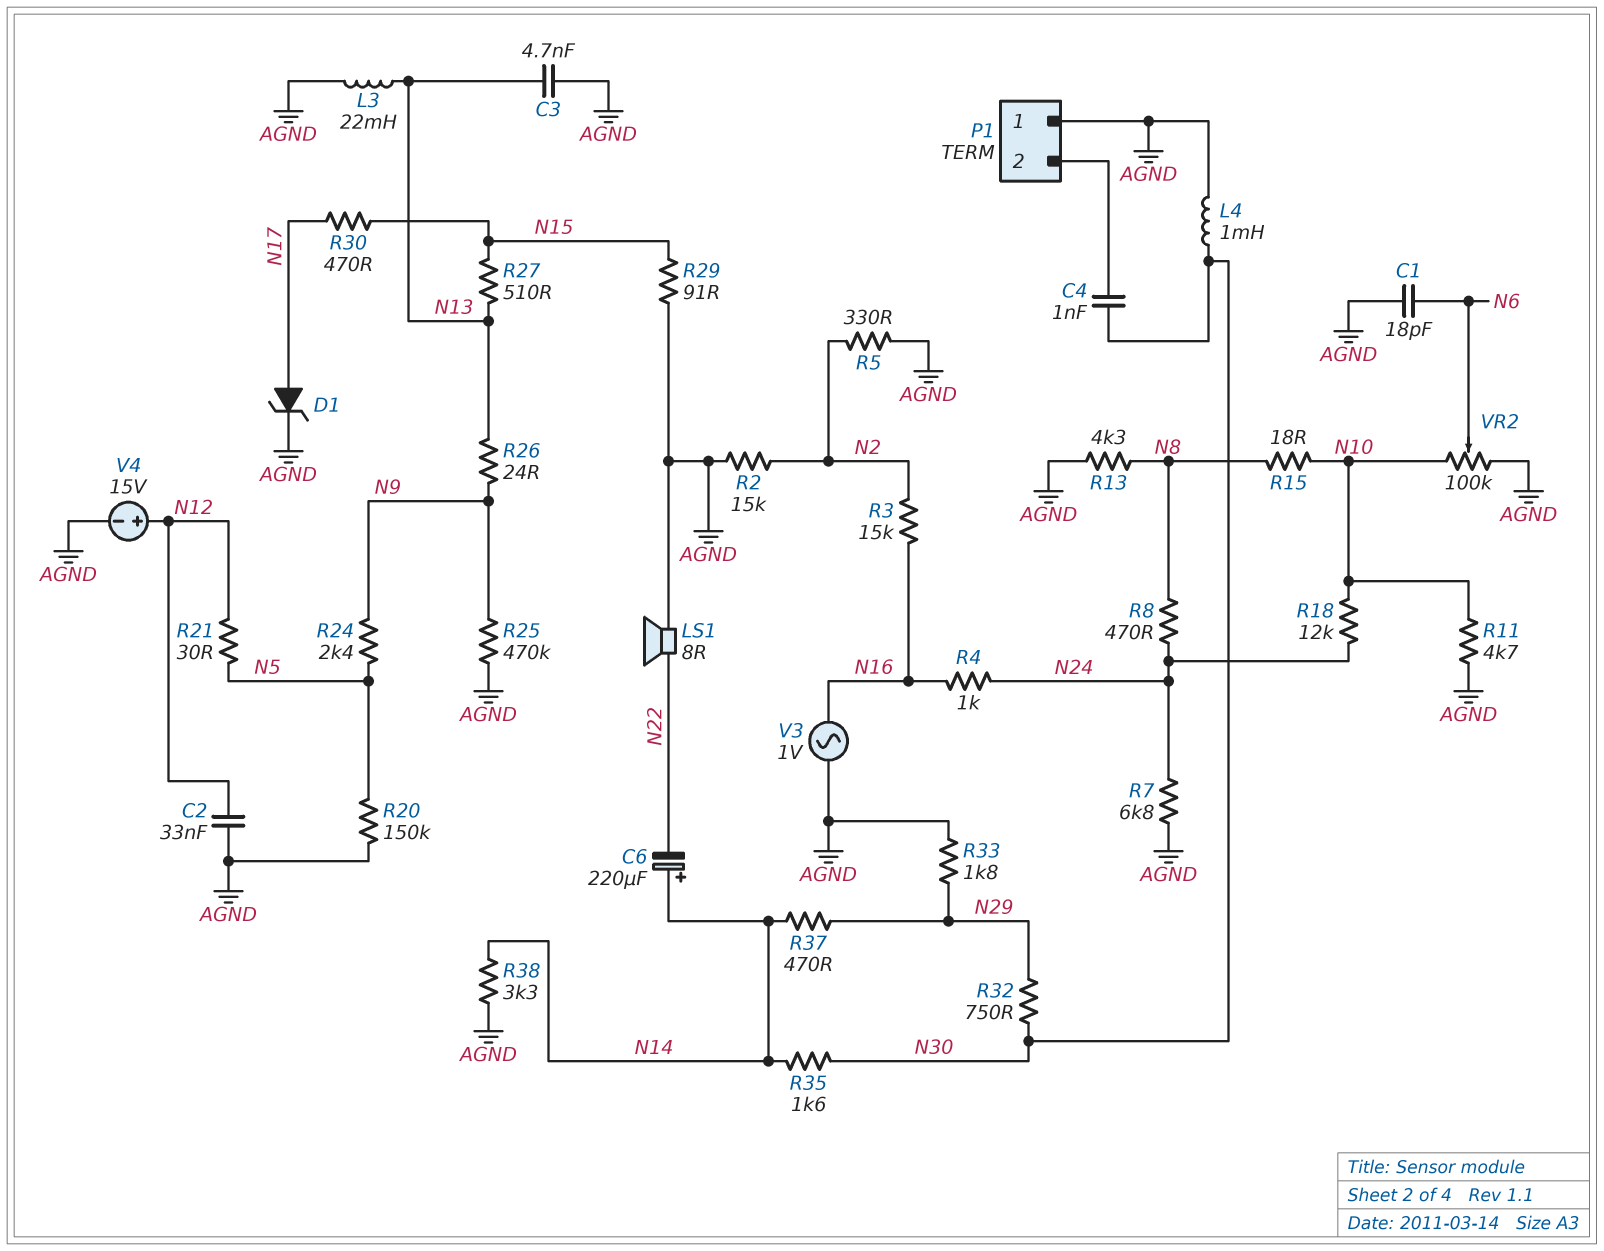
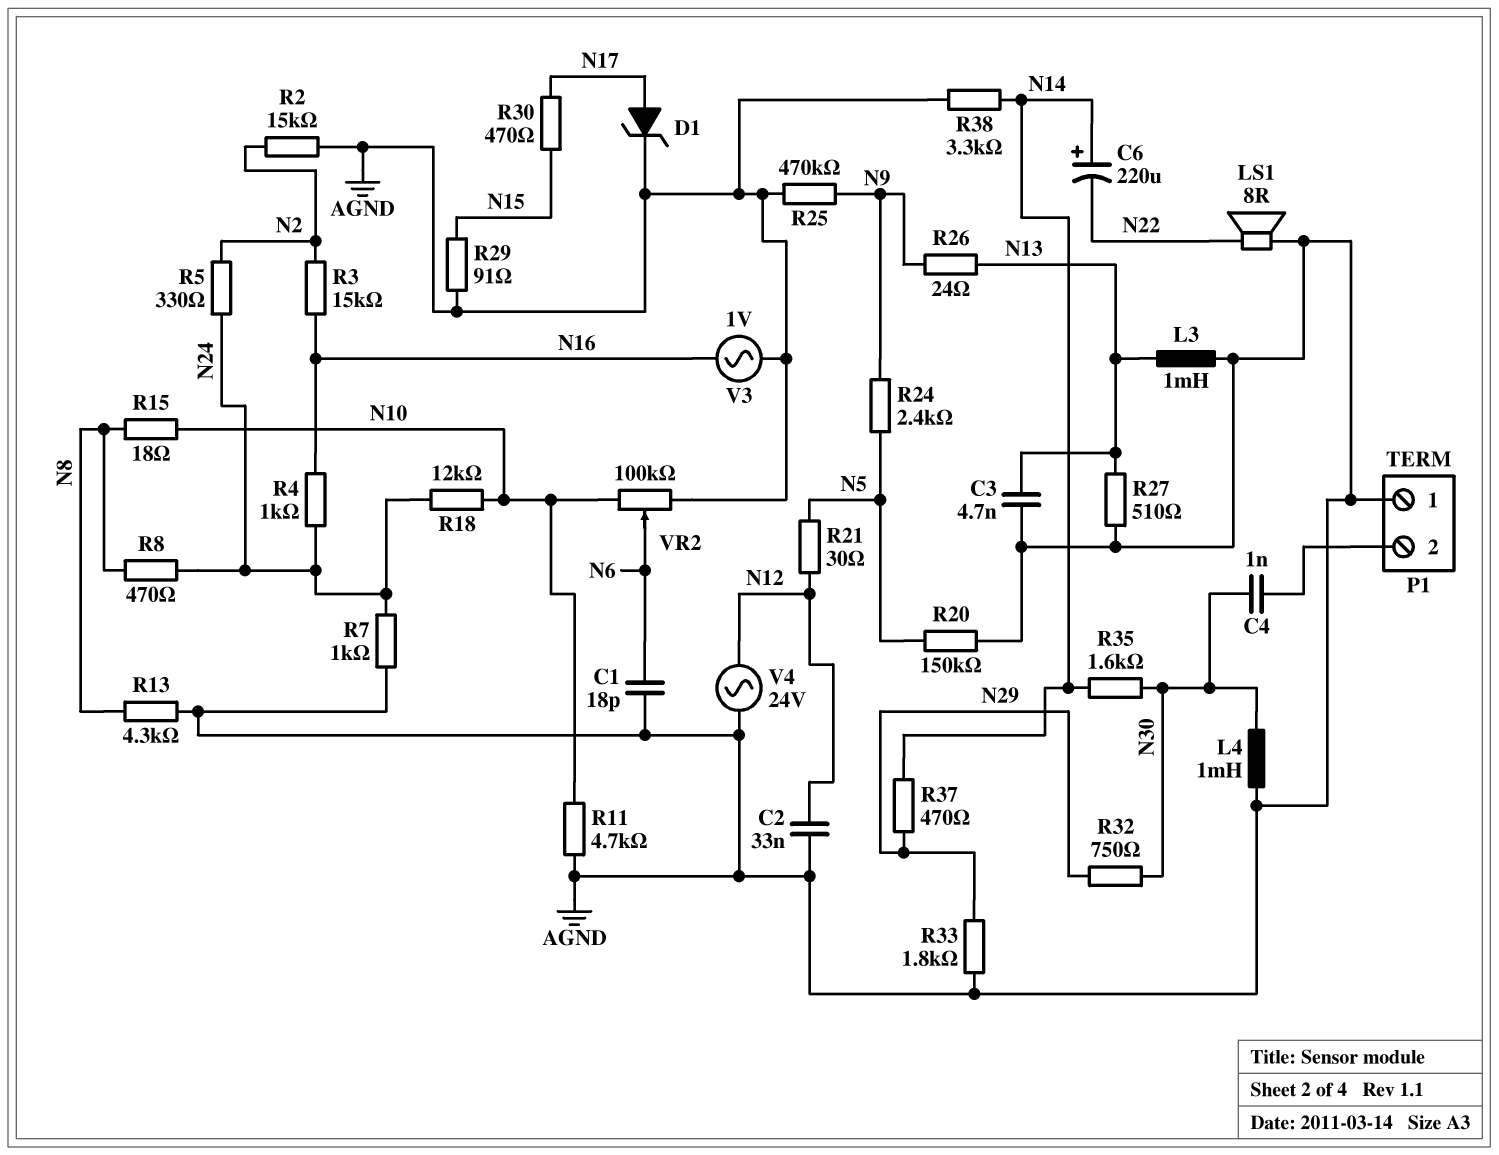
L3: 22mH (AGND, N13) -> 1mH (AGND, N13)
R5: 330 (AGND, N2) -> 330 (N2, N24)
R7: 6.8k (AGND, N24) -> 1k (AGND, N24)
R27: 510 (N13, N15) -> 510 (AGND, N13)
V4: 15V (plus N12, minus AGND) -> AC 24V (AGND, N12)

